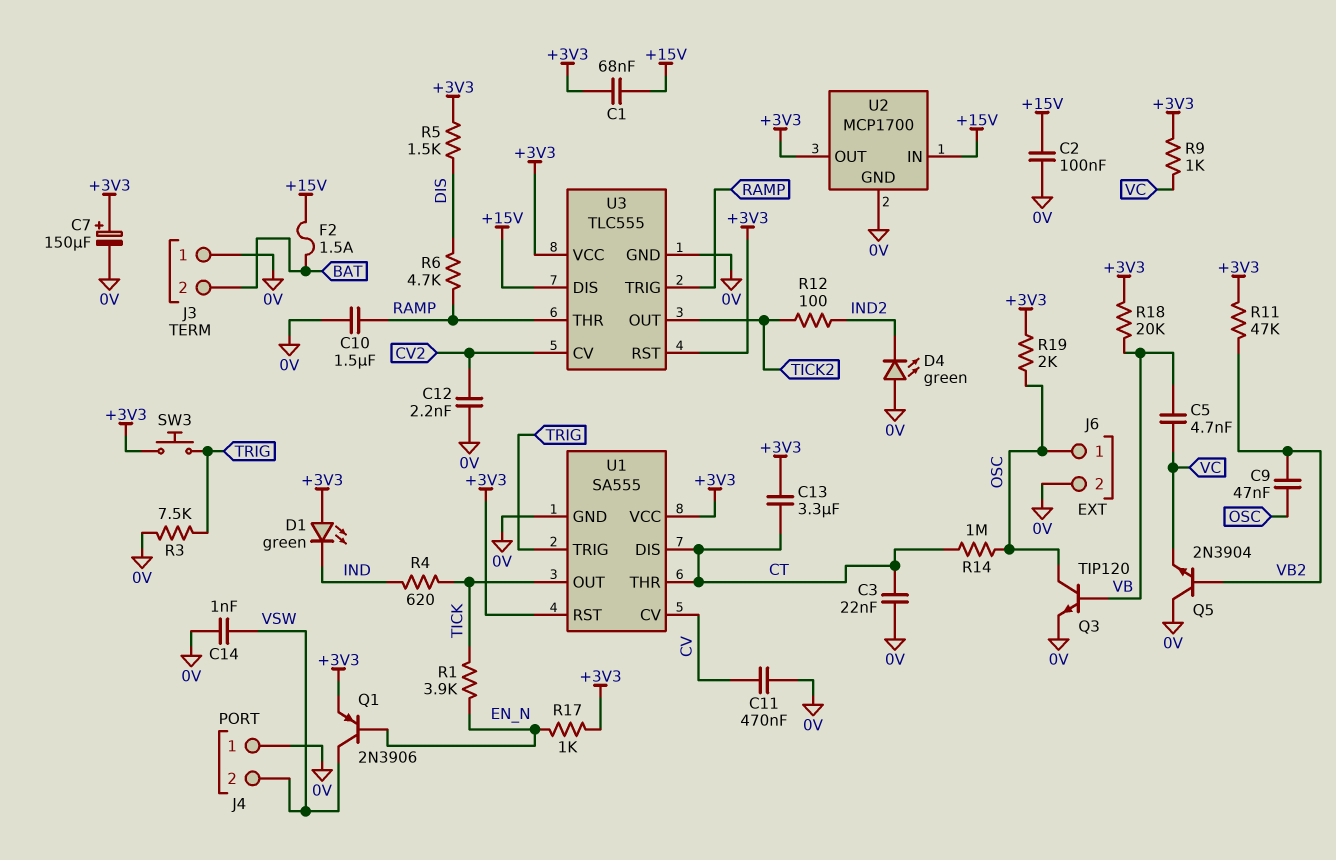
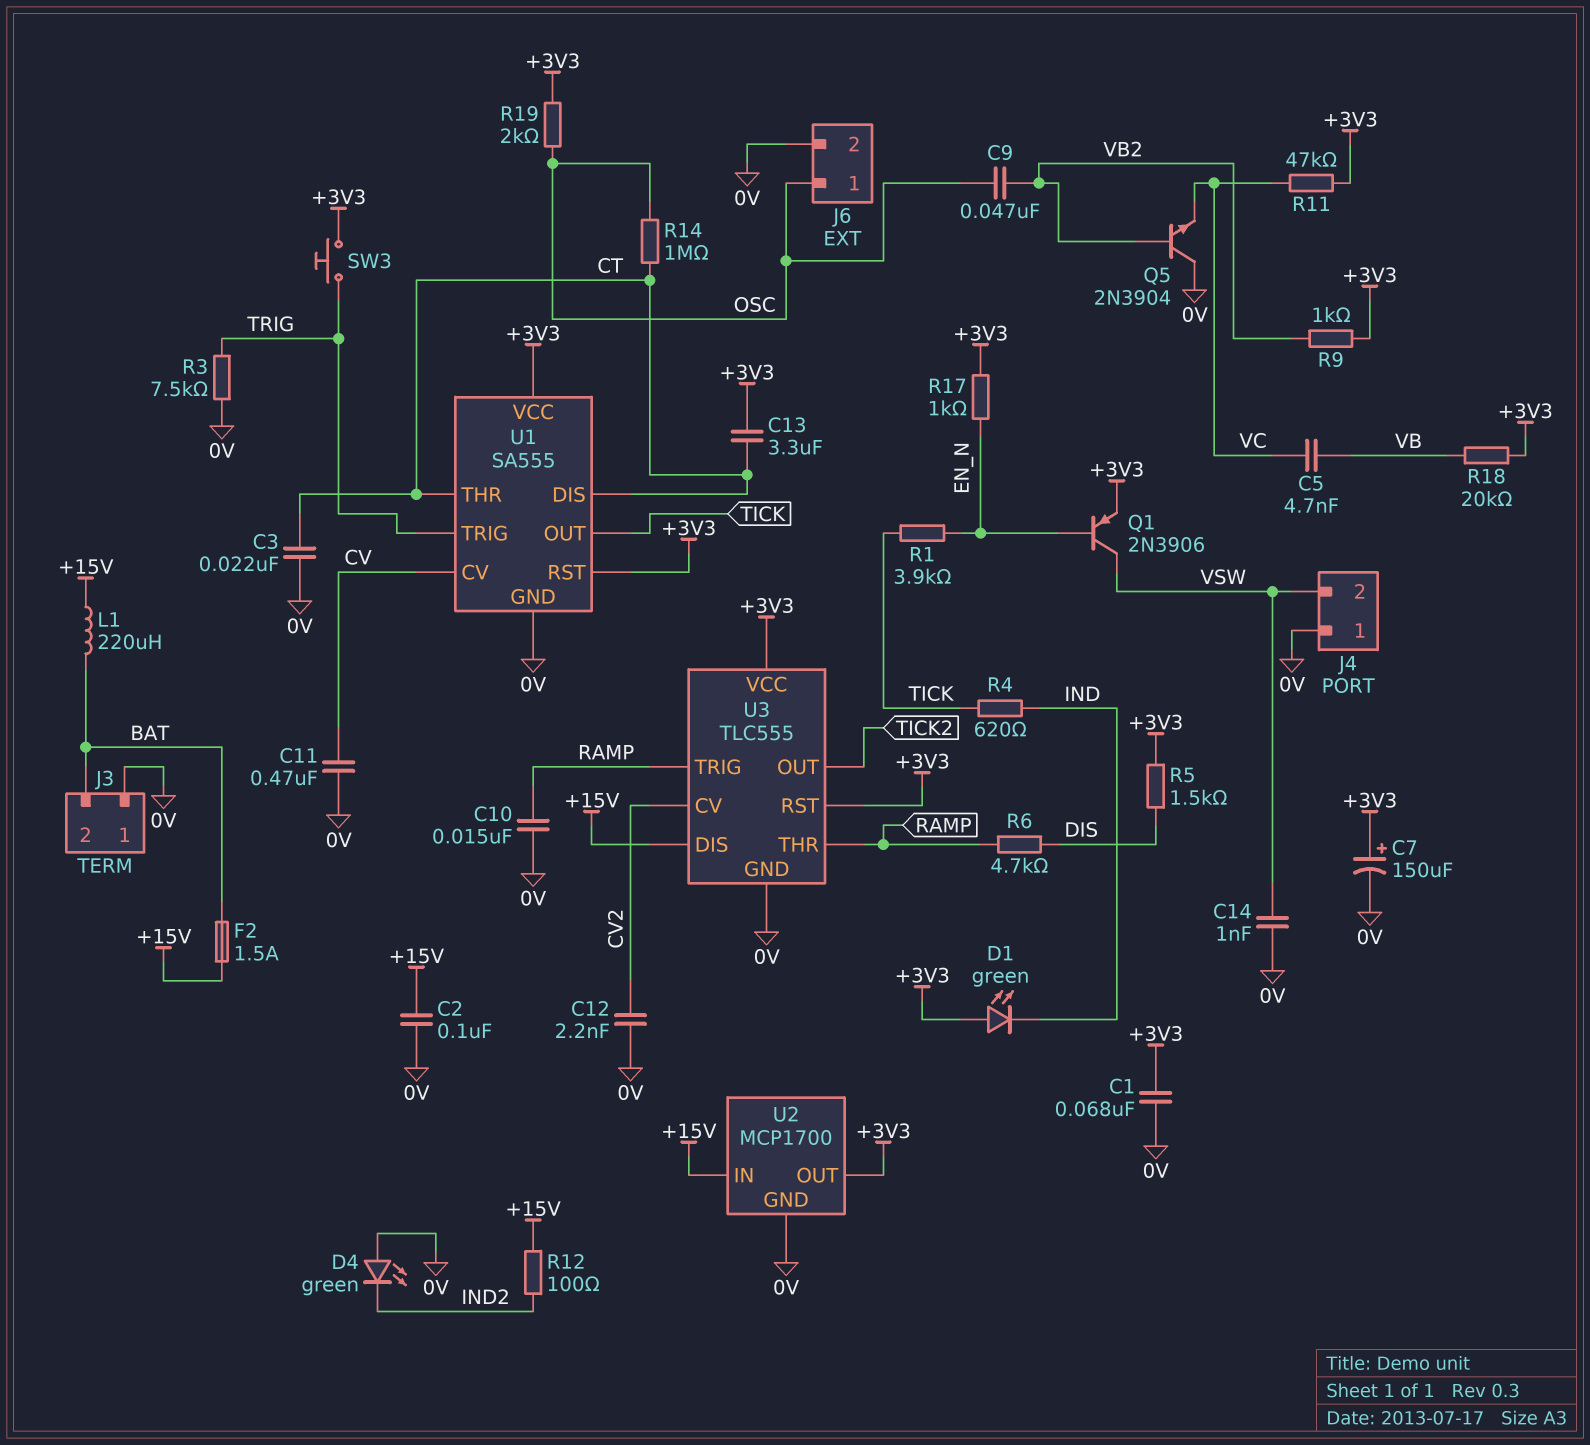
C1: 68nF (+3V3, +15V) -> 68nF (+3V3, 0V)
C10: 1.5uF (0V, RAMP) -> 15nF (0V, RAMP)
L1: none -> 220uH (+15V, BAT)
Q3: NPN TIP120 (B VB, C OSC, E 0V) -> none
R9: 1k (+3V3, VC) -> 1k (+3V3, VB2)
R11: 47k (+3V3, VB2) -> 47k (+3V3, VC)
R12: 100 (IND2, TICK2) -> 100 (+15V, IND2)

